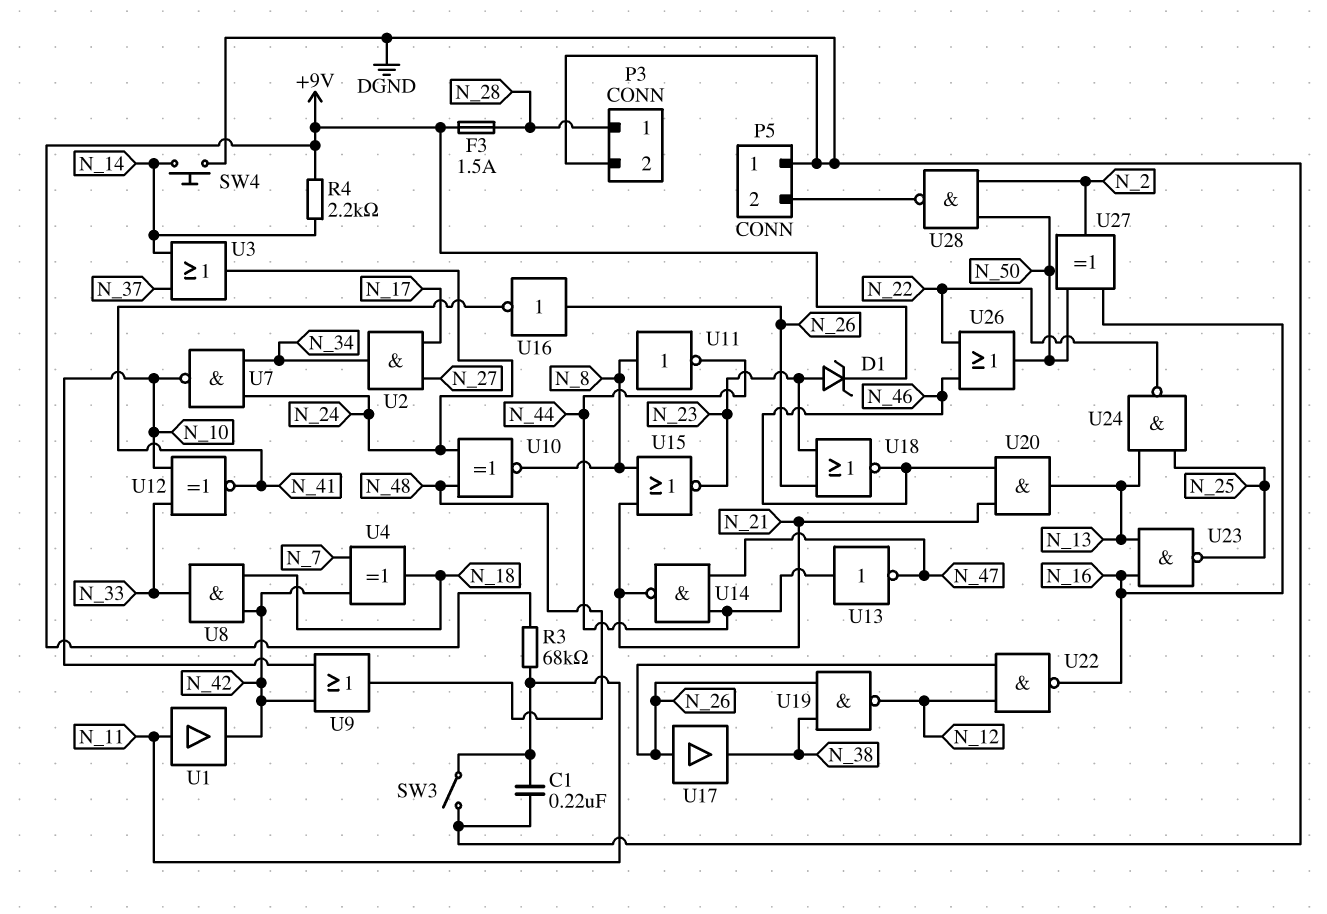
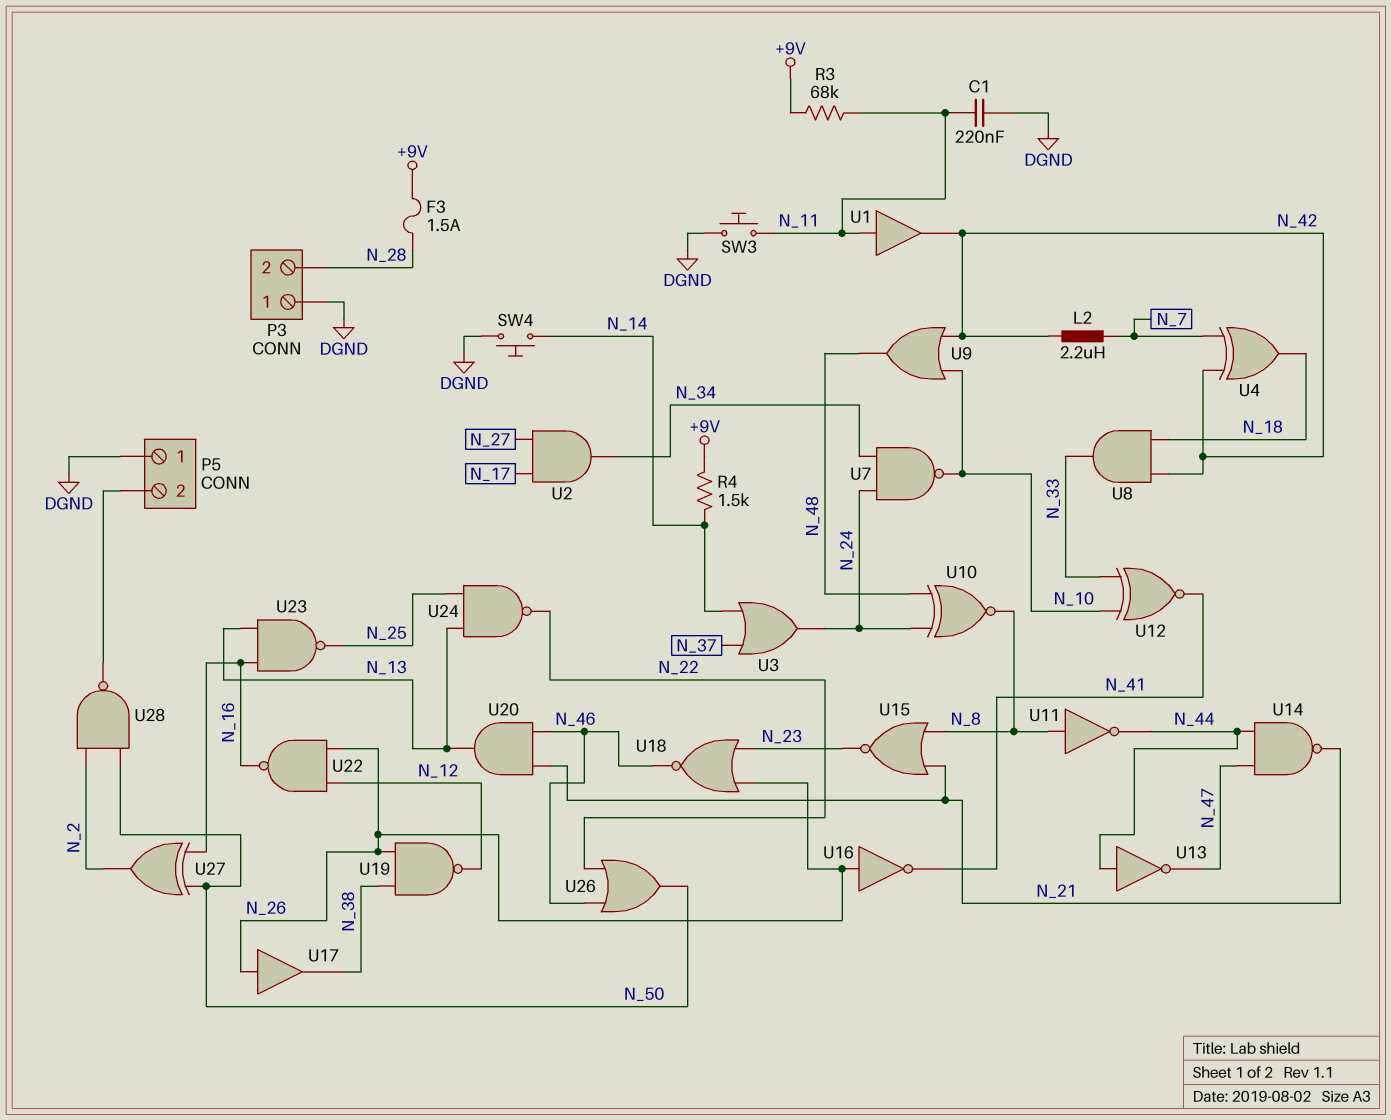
D1: zener (A N_23, K +9V) -> none
L2: none -> 2.2uH (N_7, N_42)
P3 pin 1: N_28 -> DGND
P3 pin 2: DGND -> N_28
R4: 2.2k (+9V, N_14) -> 1.5k (+9V, N_14)
SW3: switch (DGND, N_11) -> button (DGND, N_11)

